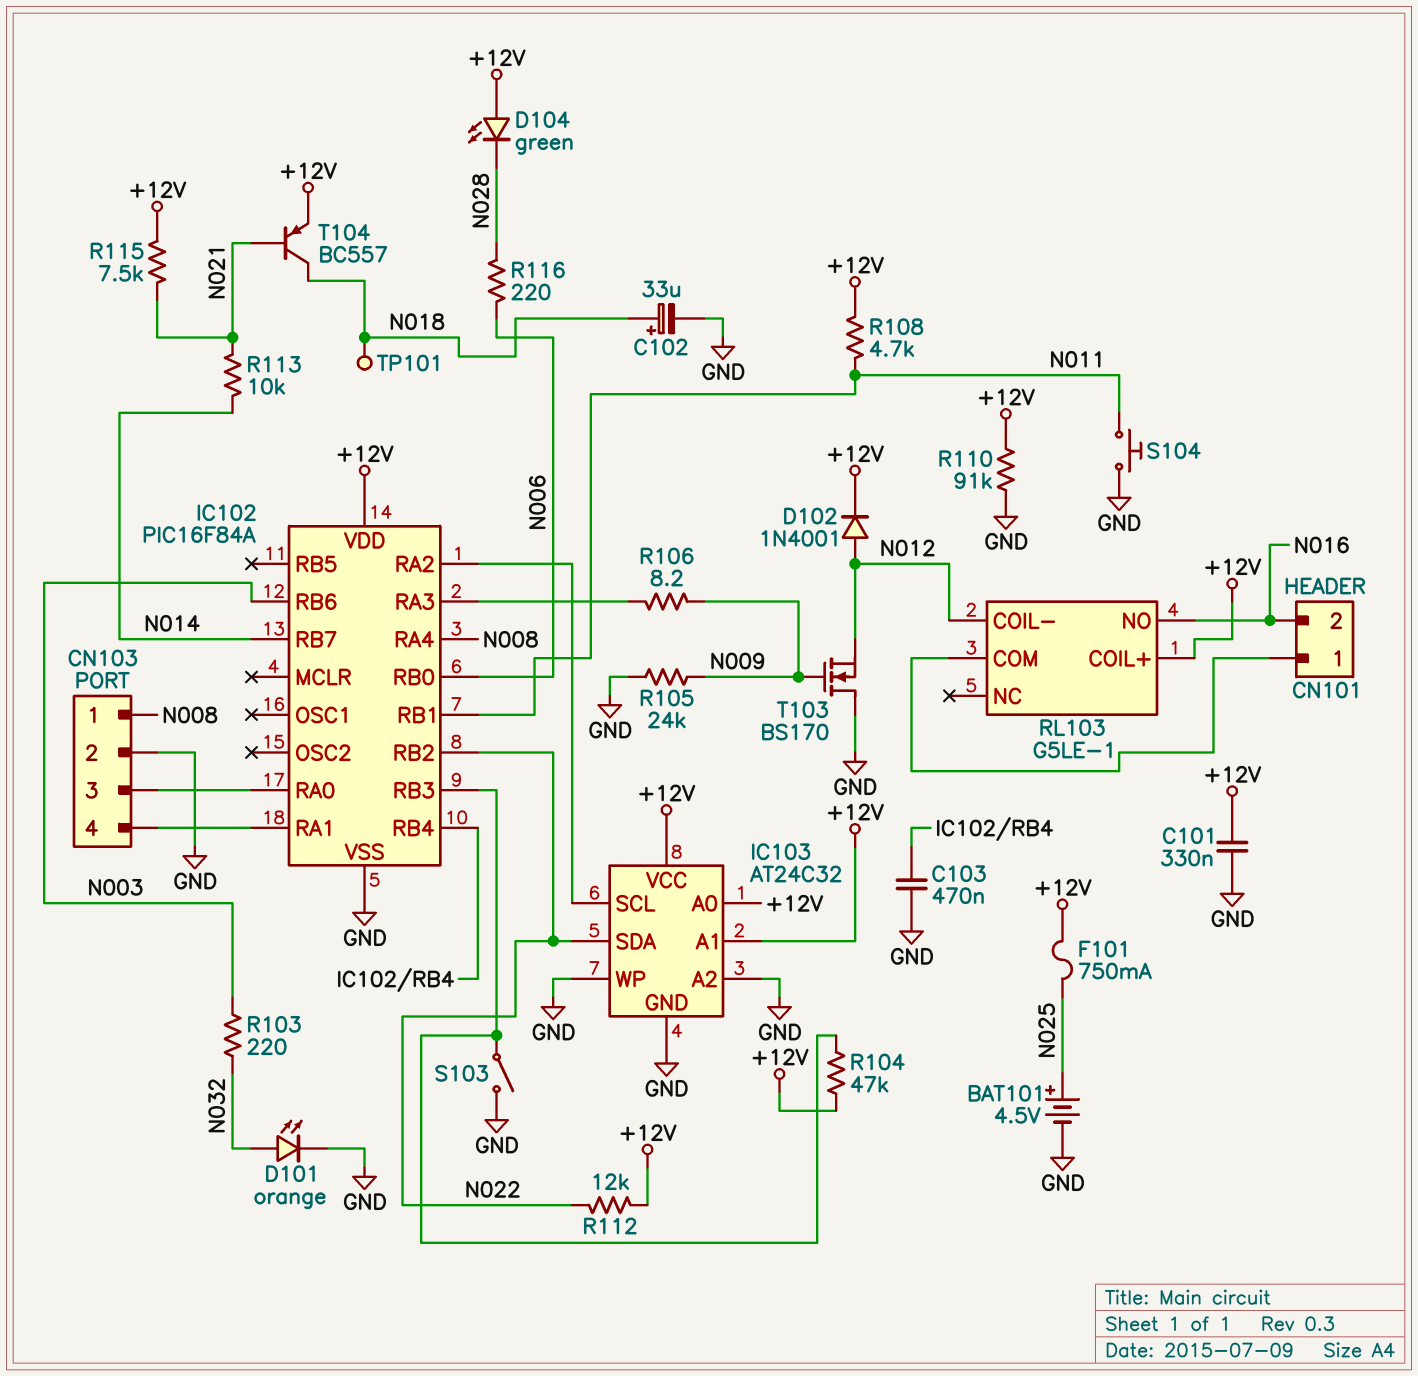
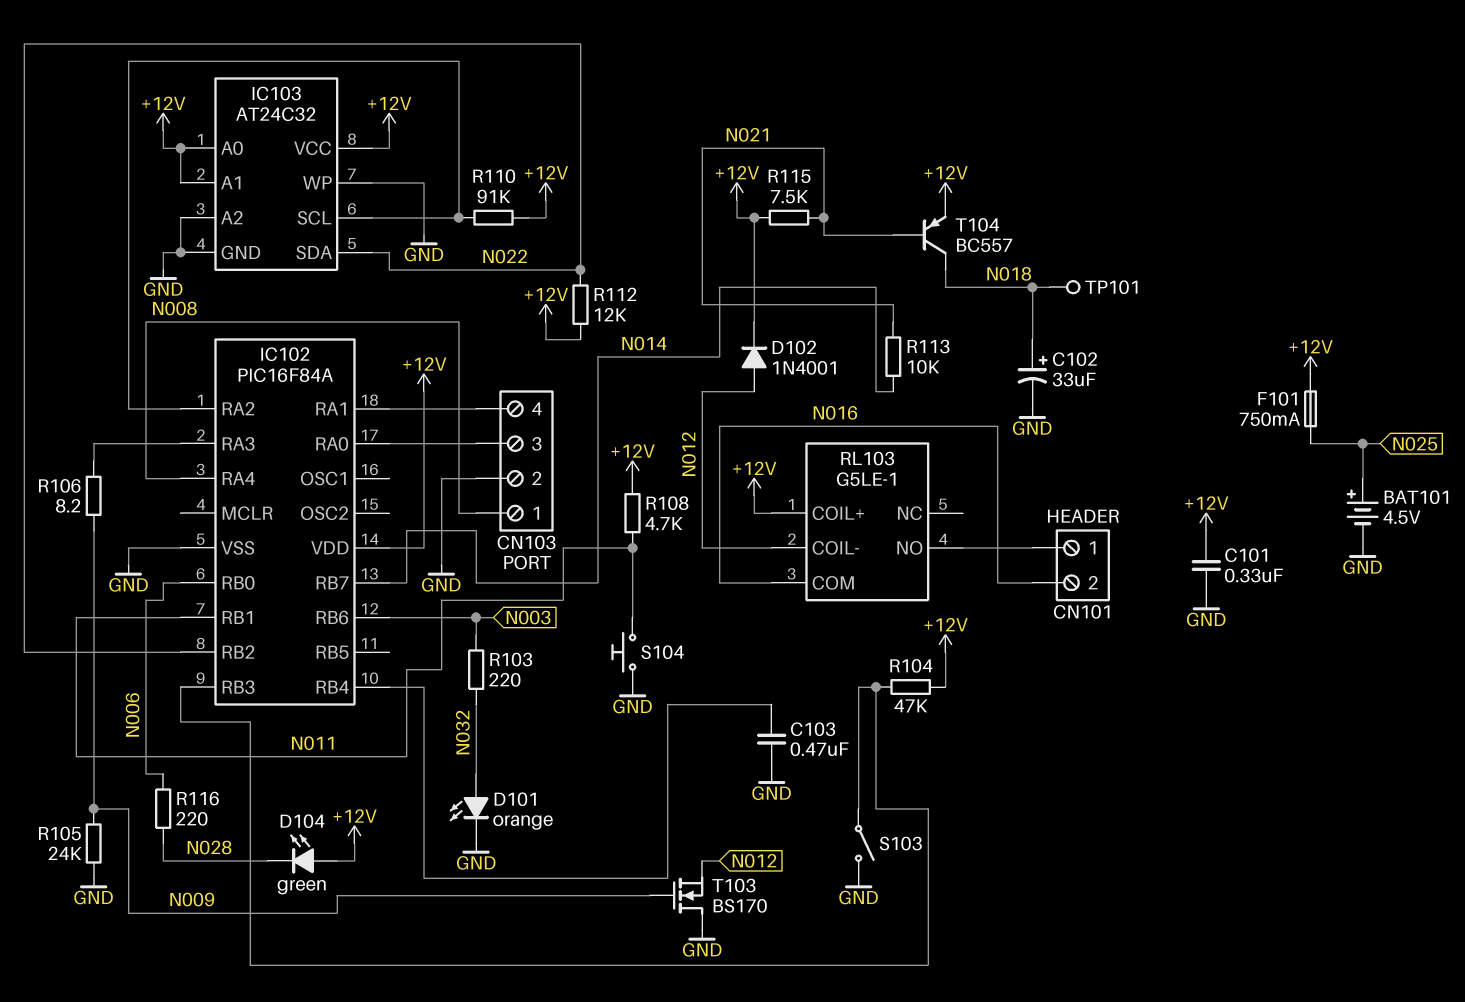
R110: 91k (+12V, GND) -> 91k (+12V, IC102/RA2)
RL103 pin COM: CN101/1 -> N016
RL103 pin NO: N016 -> CN101/1

